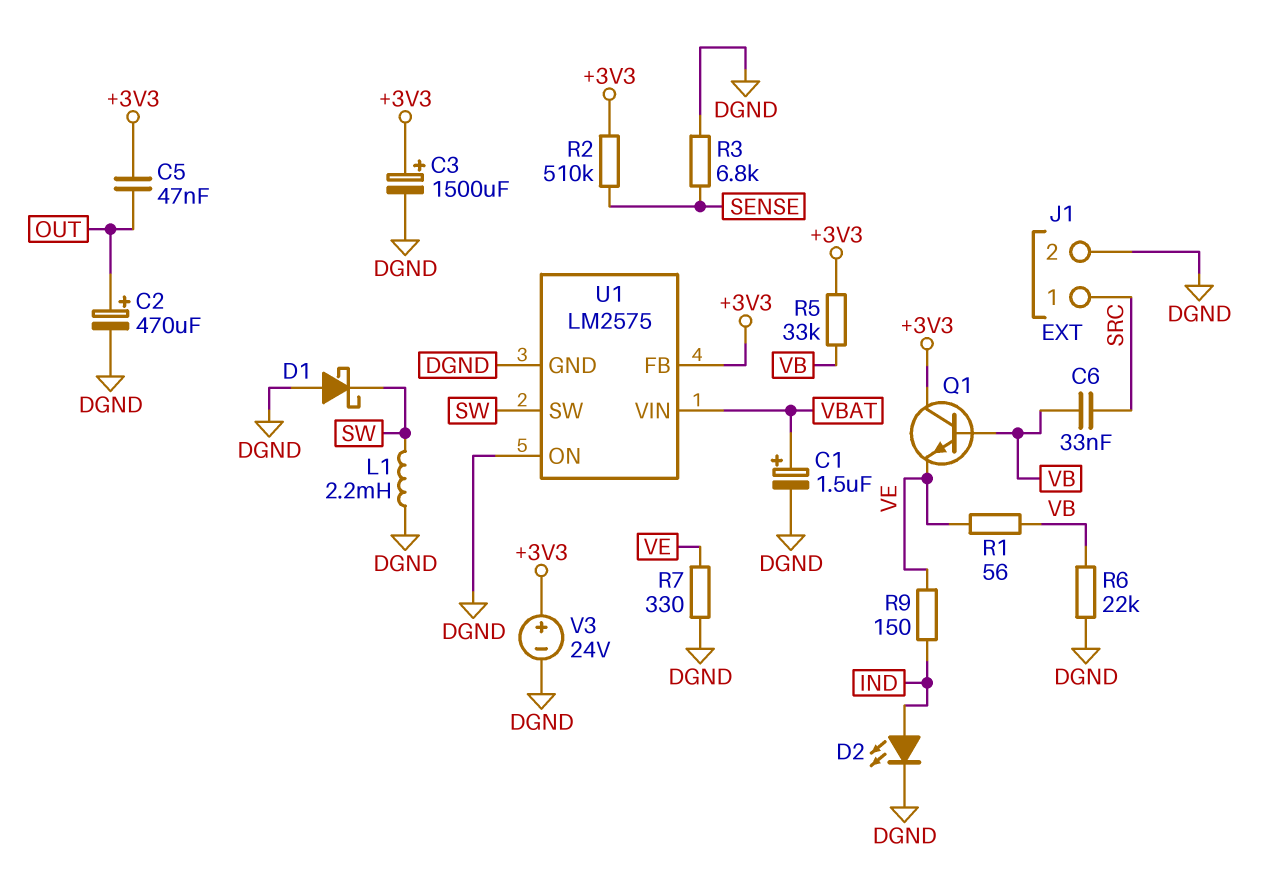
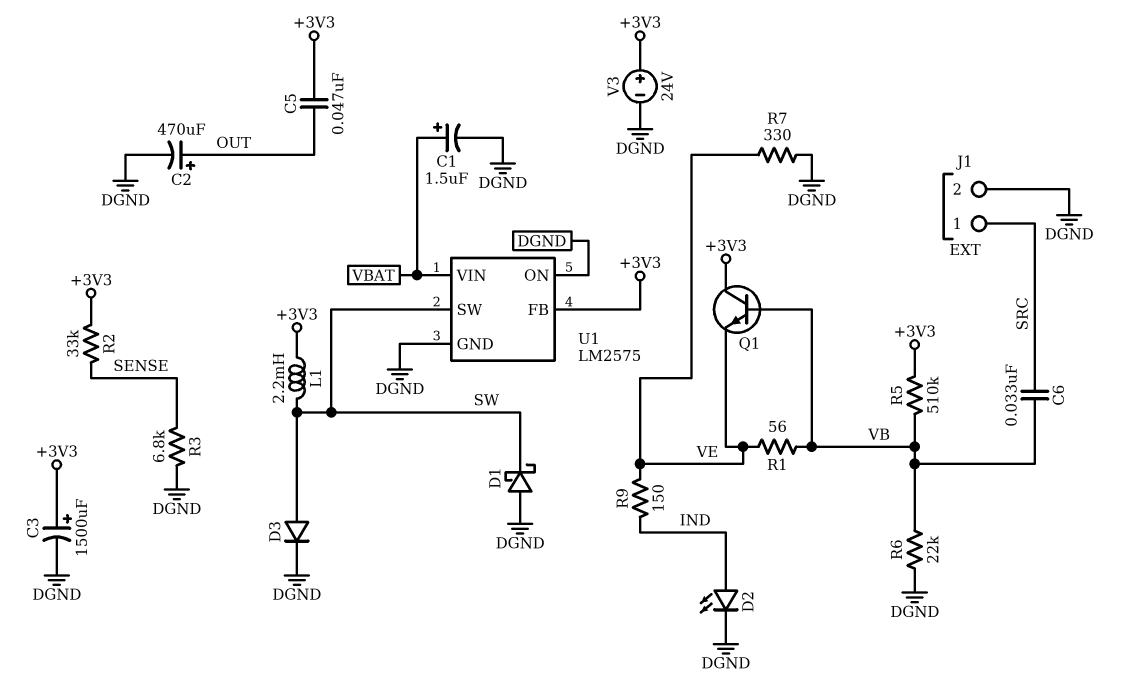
D3: none -> diode (A SW, K DGND)
L1: 2.2mH (DGND, SW) -> 2.2mH (+3V3, SW)
R2: 510k (+3V3, SENSE) -> 33k (+3V3, SENSE)
R5: 33k (+3V3, VB) -> 510k (+3V3, VB)

